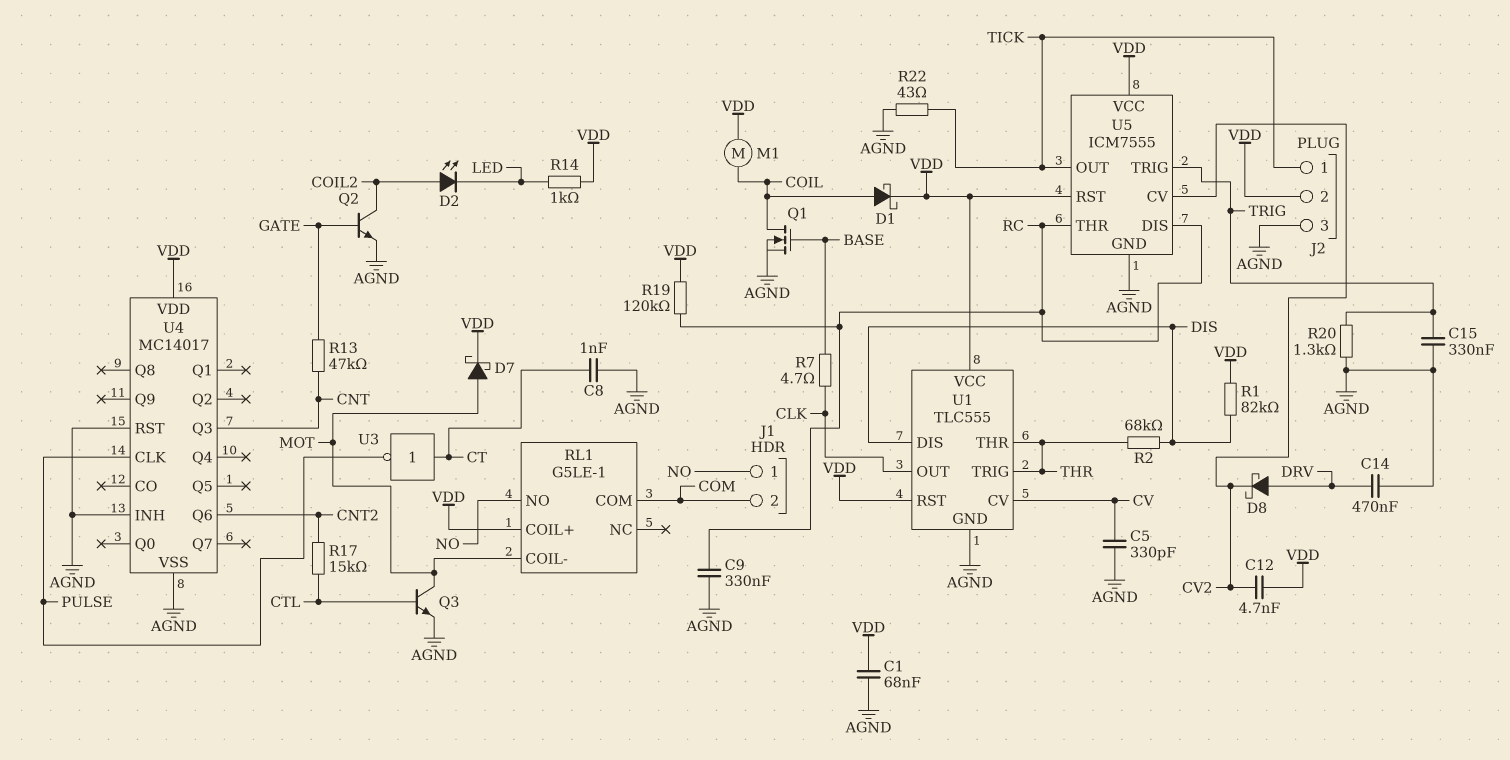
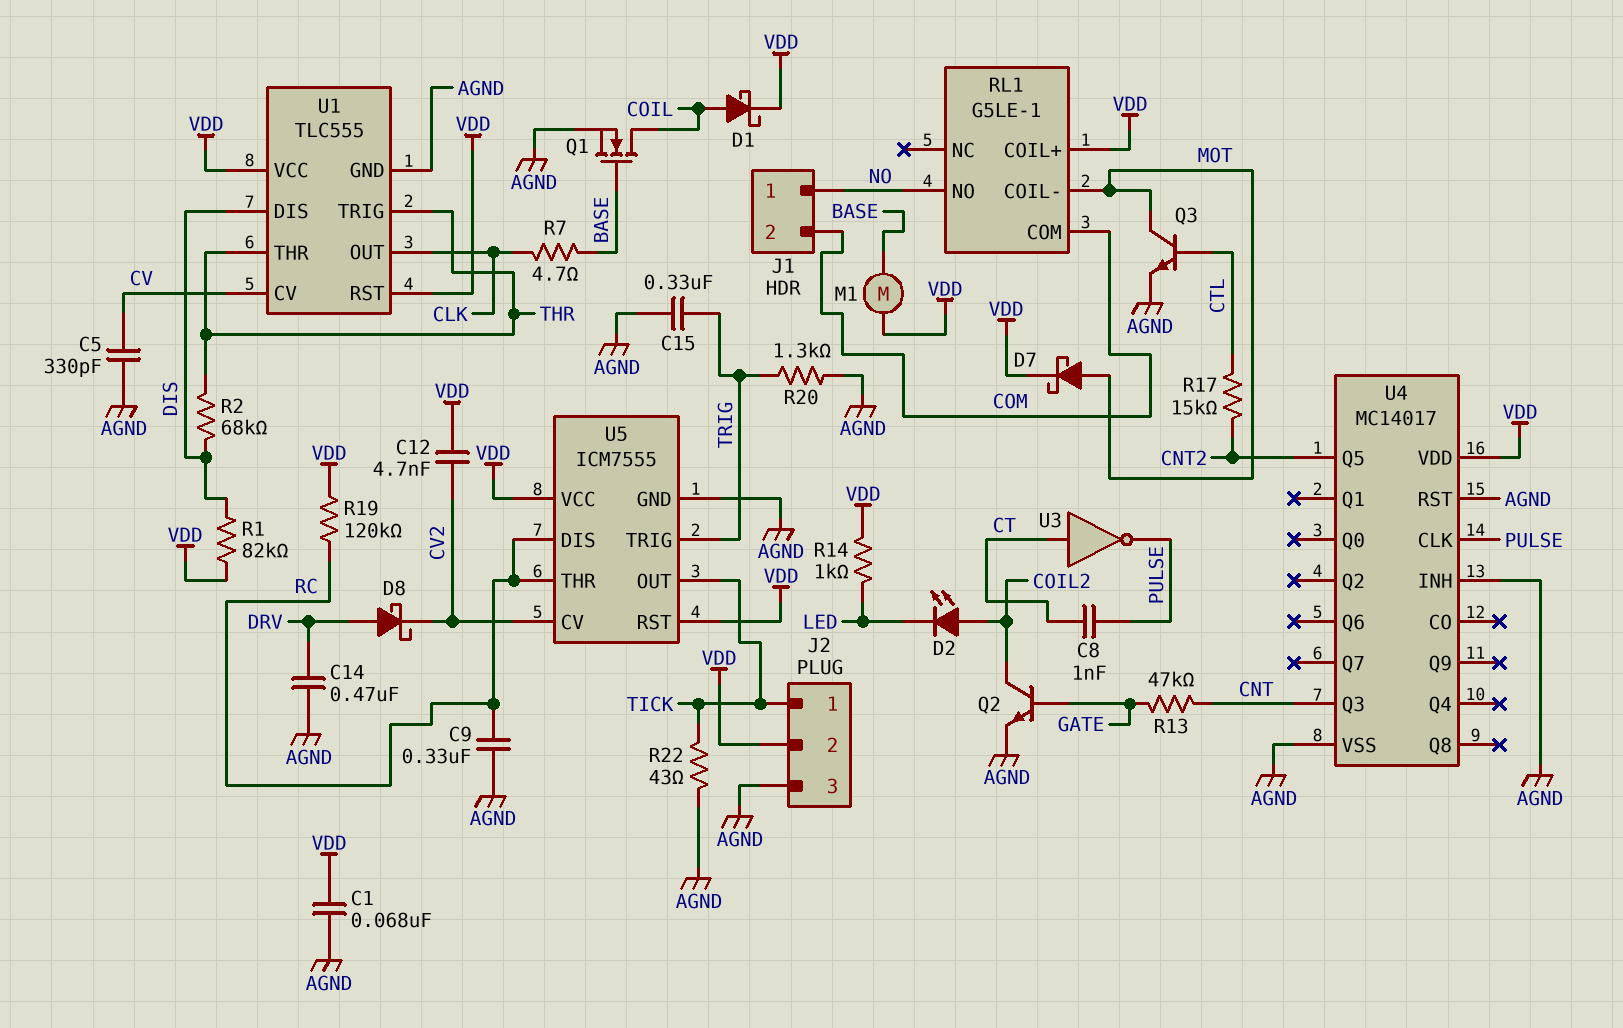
C8: 1nF (AGND, CT) -> 1nF (CT, PULSE)
M1: motor (COIL, VDD) -> motor (BASE, VDD)
U4 pin Q5: none -> CNT2
U4 pin Q6: CNT2 -> none

